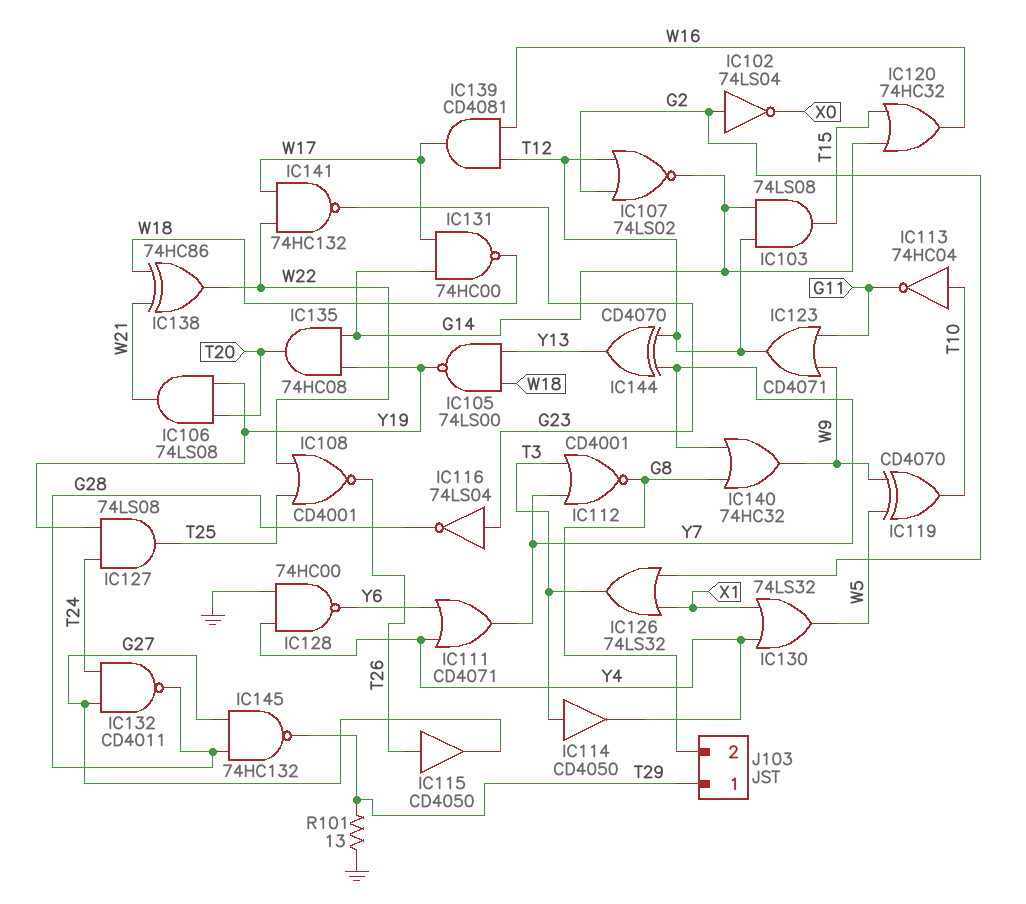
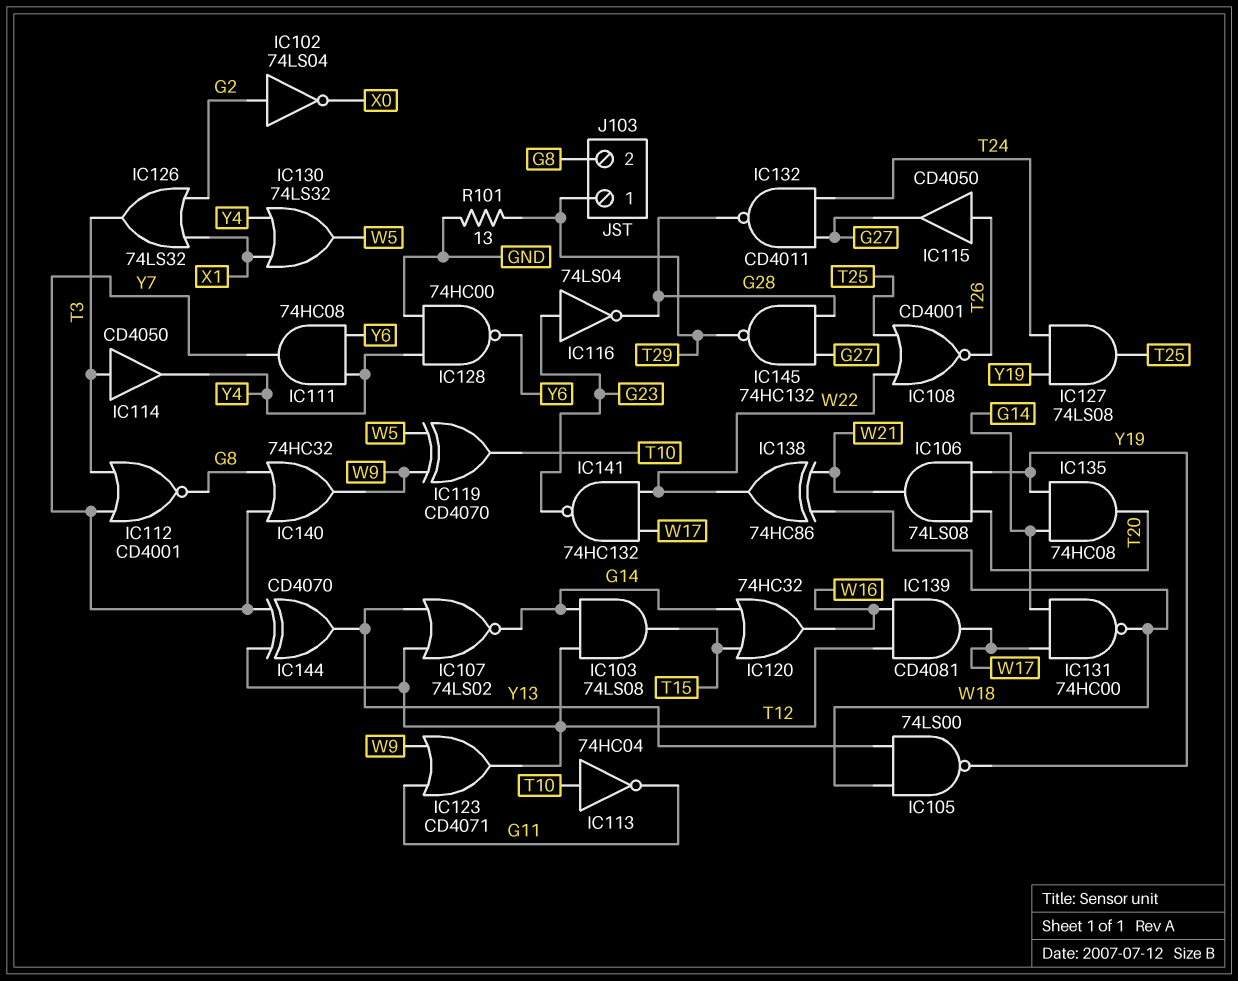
IC107: NOR 74LS02 (in G2, in T12, out G14) -> NOR 74LS02 (in T12, in Y13, out G14)
IC111: OR CD4071 (in Y4, in Y6, out Y7) -> AND 74HC08 (in Y4, in Y6, out Y7)

